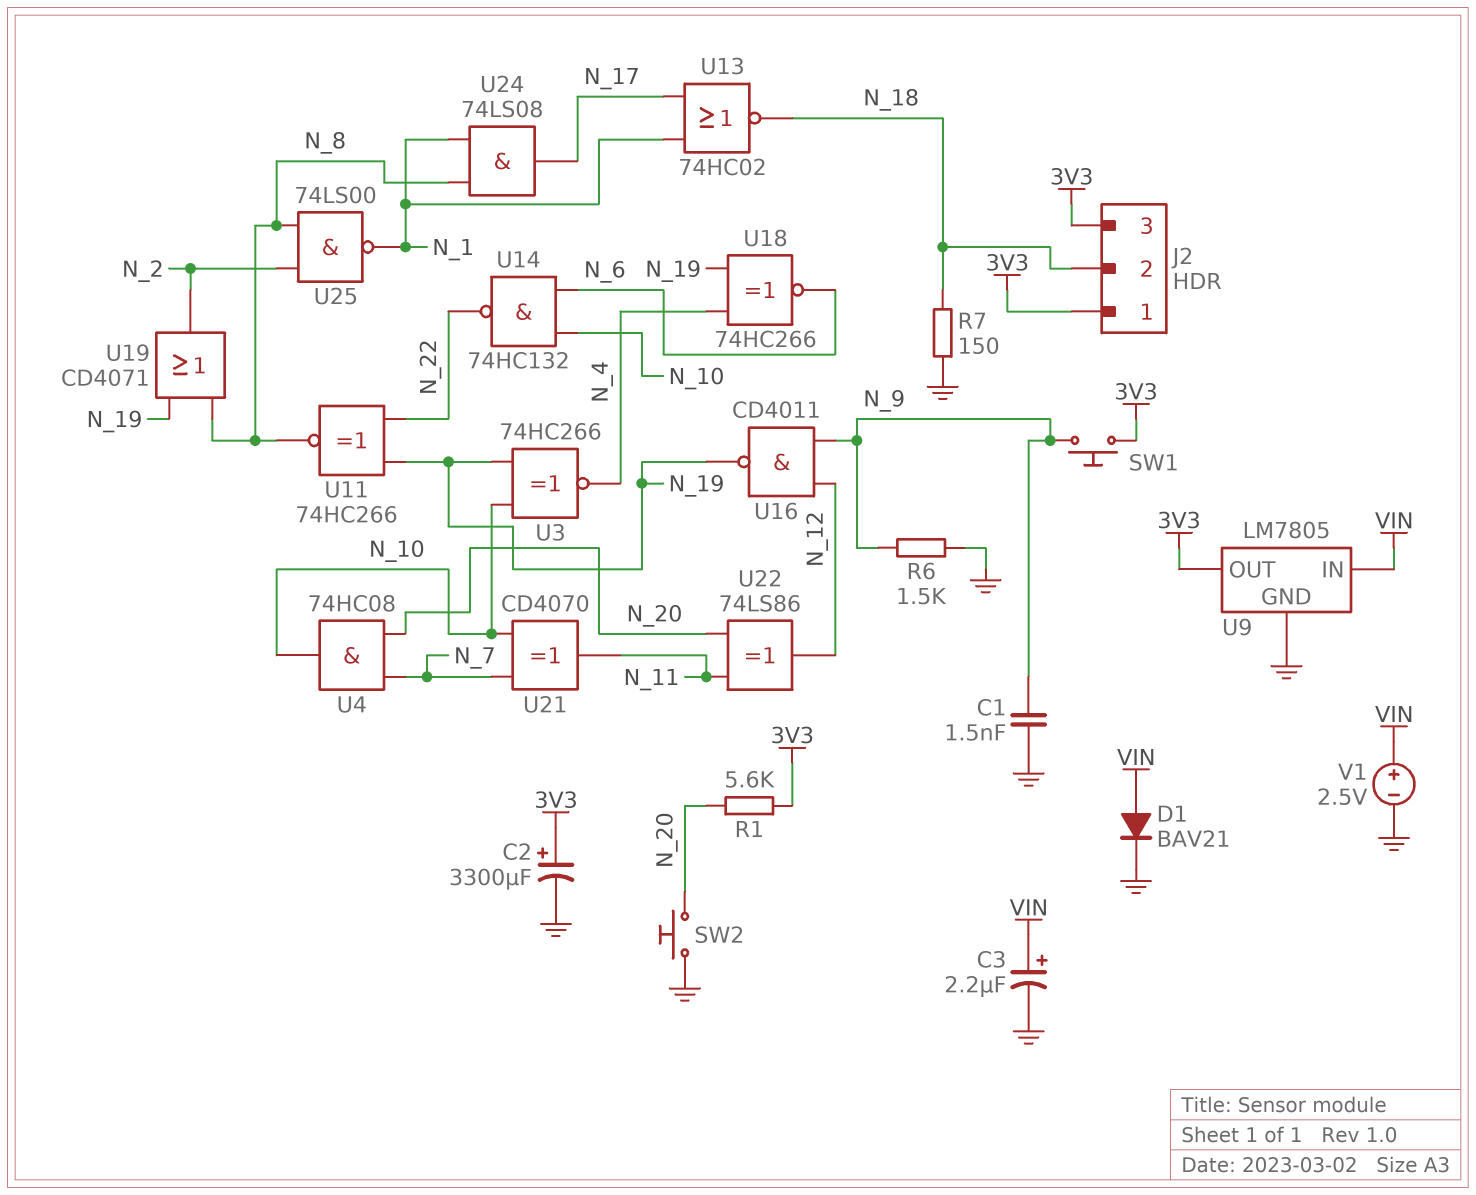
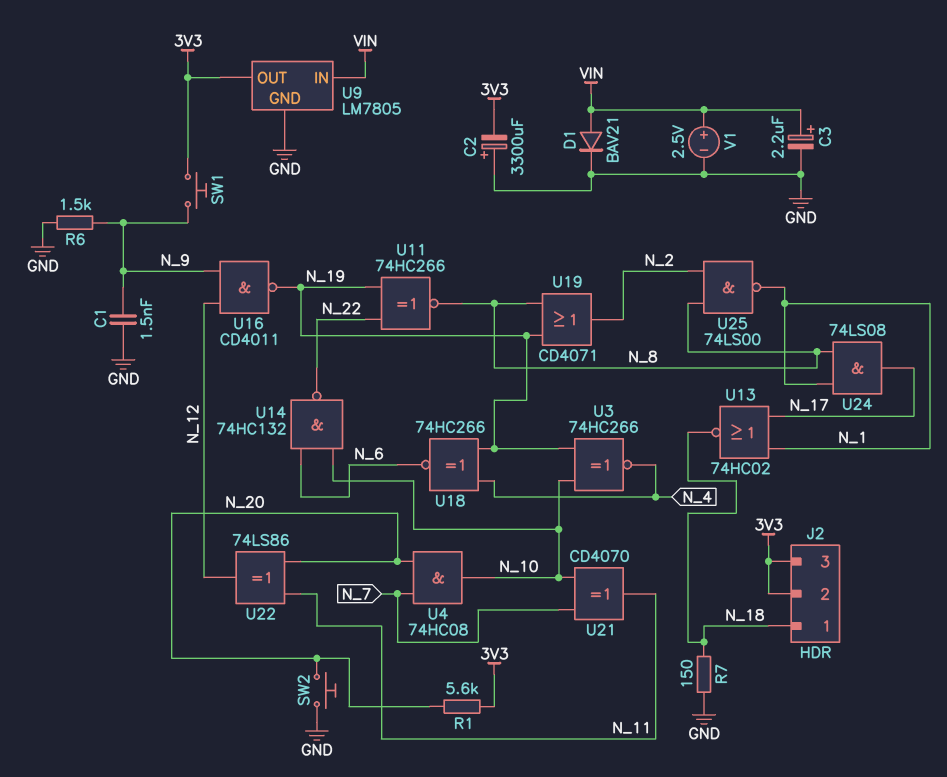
C2: 3300uF (plus 3V3, minus GND) -> 3300uF (plus GND, minus 3V3)
J2 pin 1: 3V3 -> N_18
J2 pin 2: N_18 -> 3V3

